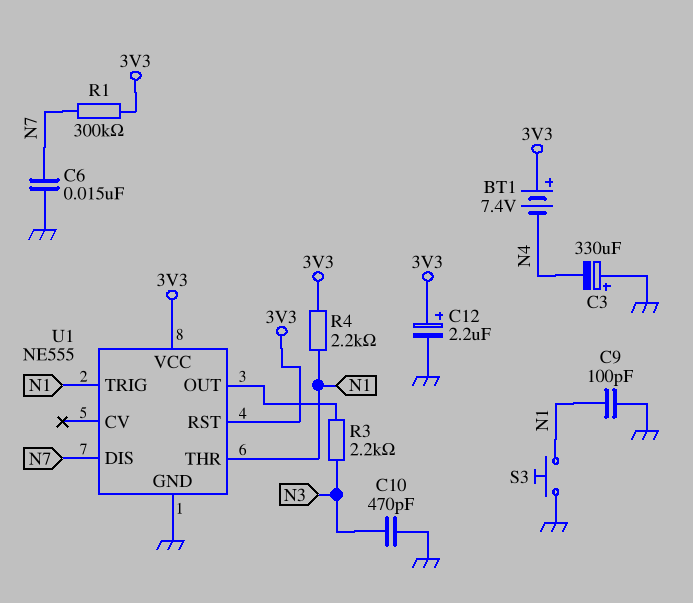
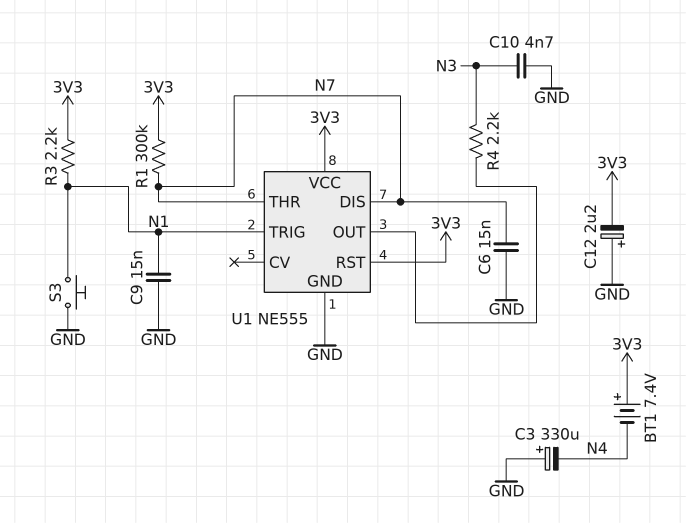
C9: 100pF (GND, N1) -> 15nF (GND, N1)
C10: 470pF (GND, N3) -> 4.7nF (GND, N3)
C12: 2.2uF (plus 3V3, minus GND) -> 2.2uF (plus GND, minus 3V3)
R3: 2.2k (N3, U1/OUT) -> 2.2k (3V3, N1)
R4: 2.2k (3V3, N1) -> 2.2k (N3, U1/OUT)
U1 pin THR: N1 -> N7

